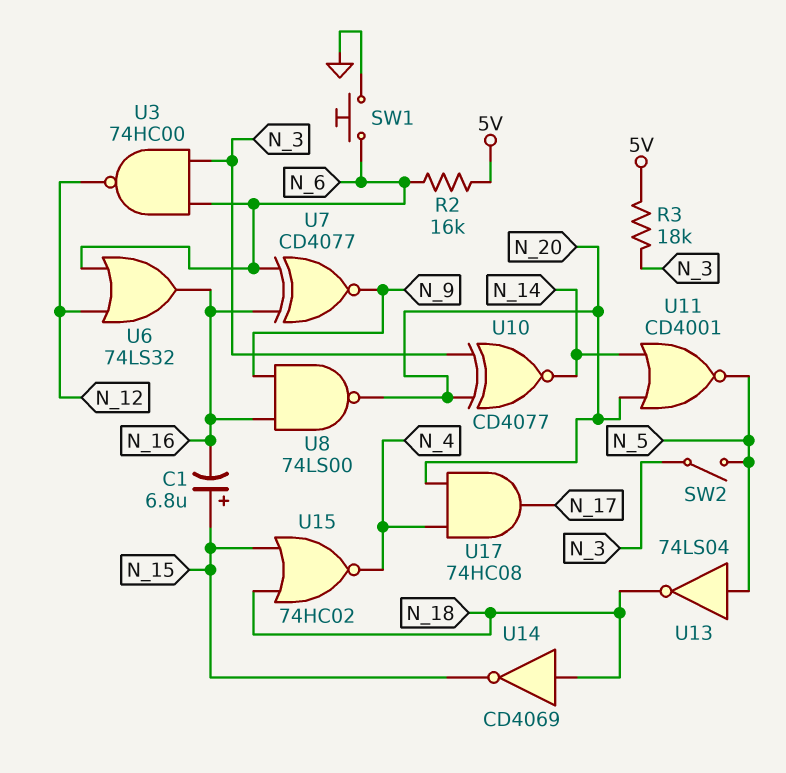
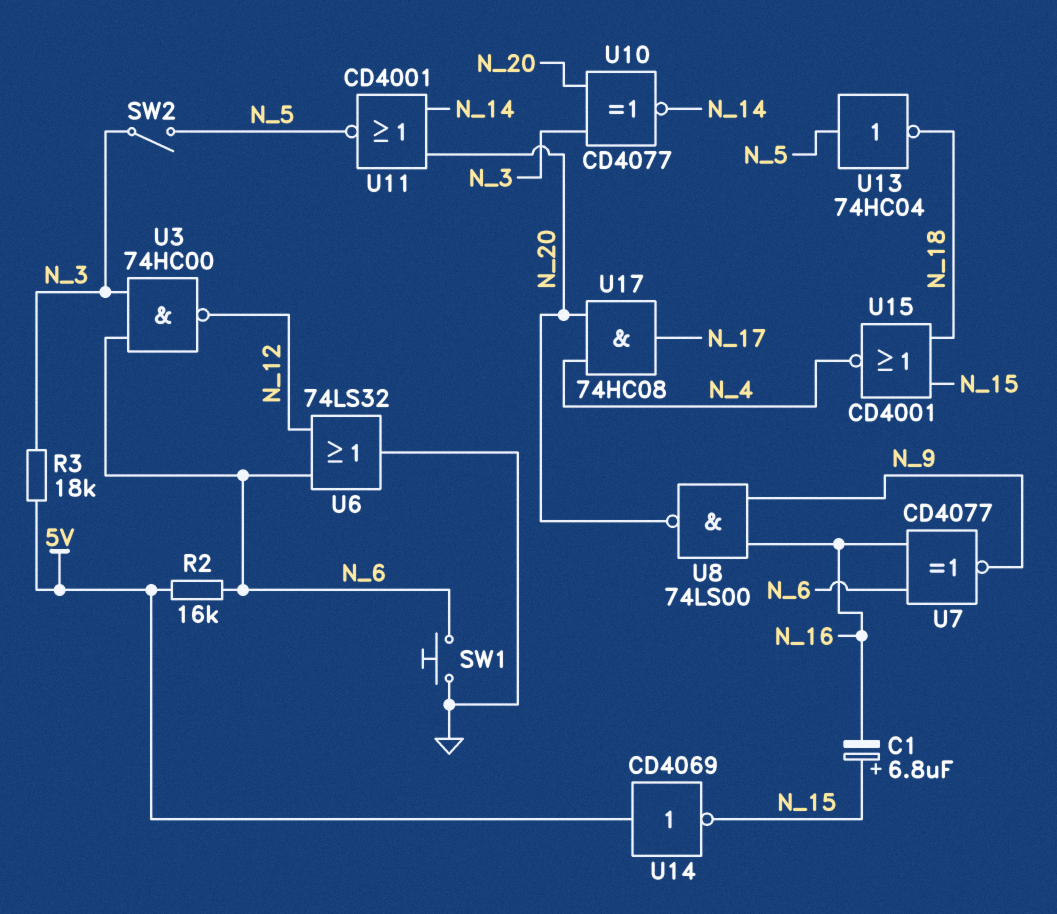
U6: OR 74LS32 (in N_6, in N_12, out N_16) -> OR 74LS32 (in N_6, in N_12, out GND)
U13: NOT 74LS04 (in N_5, out N_18) -> NOT 74HC04 (in N_5, out N_18)
U14: NOT CD4069 (in N_18, out N_15) -> NOT CD4069 (in 5V, out N_15)
U15: NOR 74HC02 (in N_15, in N_18, out N_4) -> NOR CD4001 (in N_15, in N_18, out N_4)

